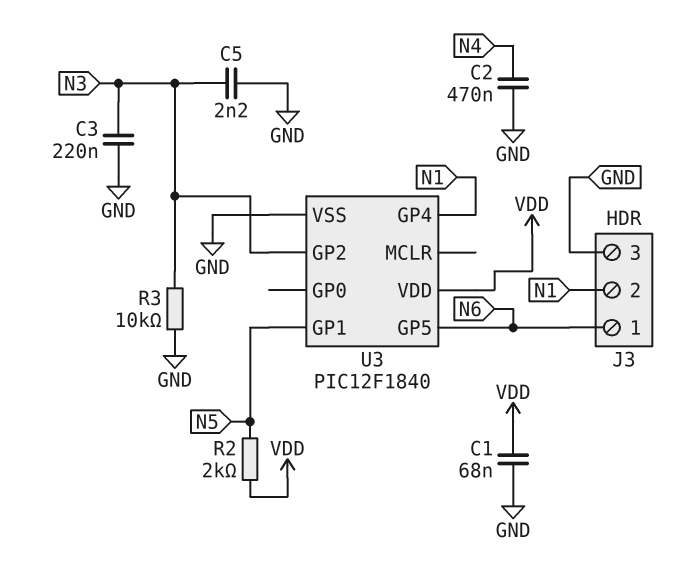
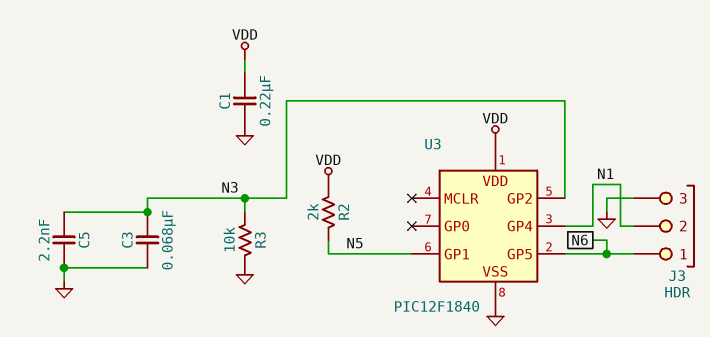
C1: 68nF (GND, VDD) -> 220nF (GND, VDD)
C2: 470nF (GND, N4) -> none
C3: 220nF (GND, N3) -> 68nF (GND, N3)

